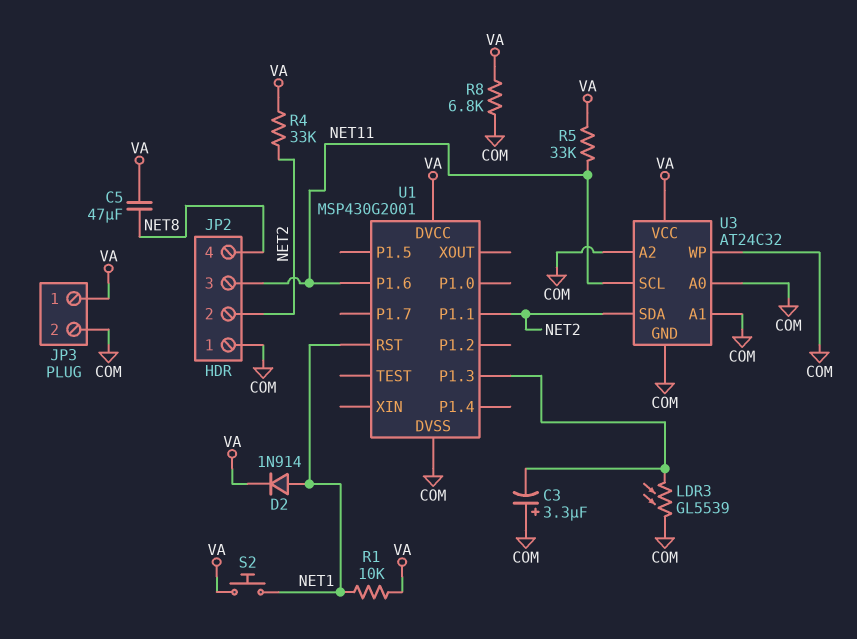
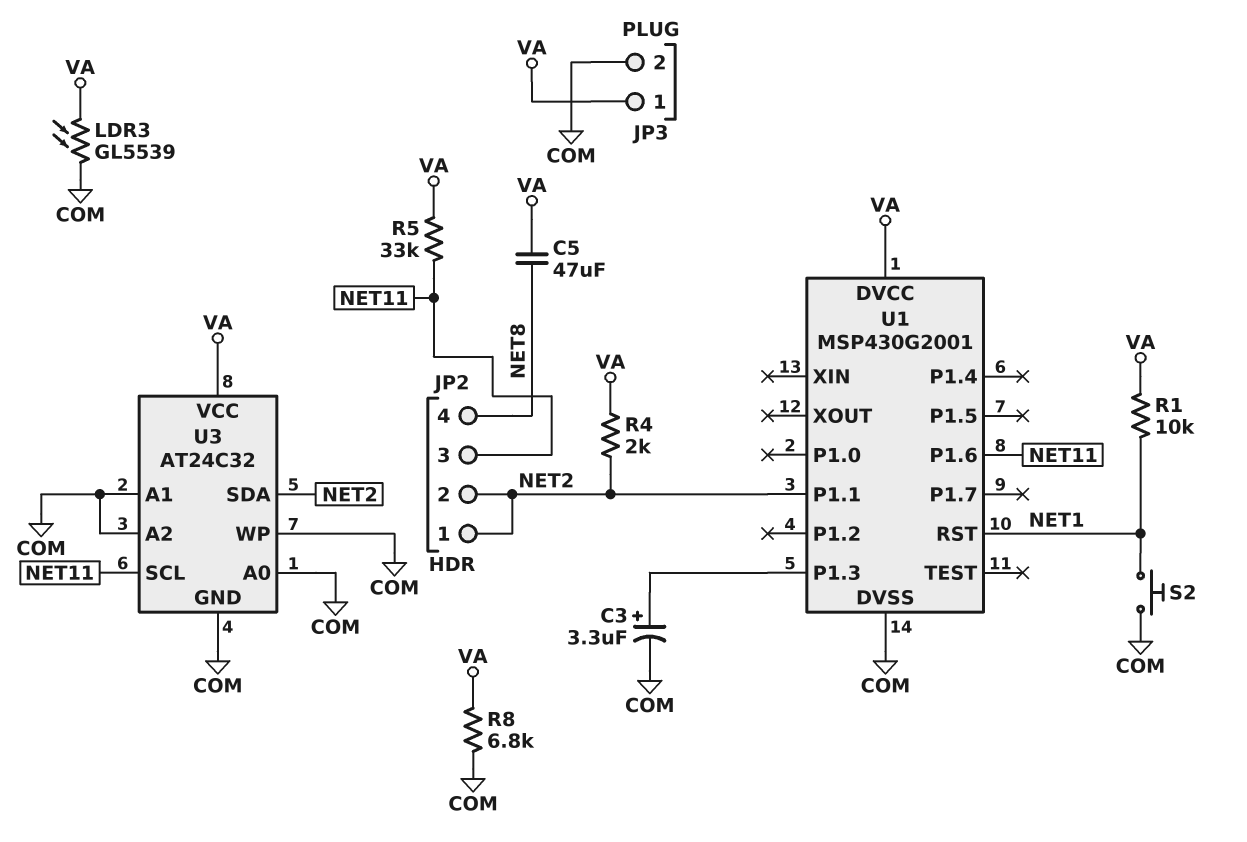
C3: 3.3uF (plus COM, minus U1/P1.3) -> 3.3uF (plus U1/P1.3, minus COM)
D2: diode 1N914 (A NET1, K VA) -> none
JP2 pin 1: COM -> NET2
LDR3: GL5539 (COM, U1/P1.3) -> GL5539 (COM, VA)
R4: 33k (NET2, VA) -> 2k (NET2, VA)
S2: button (NET1, VA) -> button (COM, NET1)

